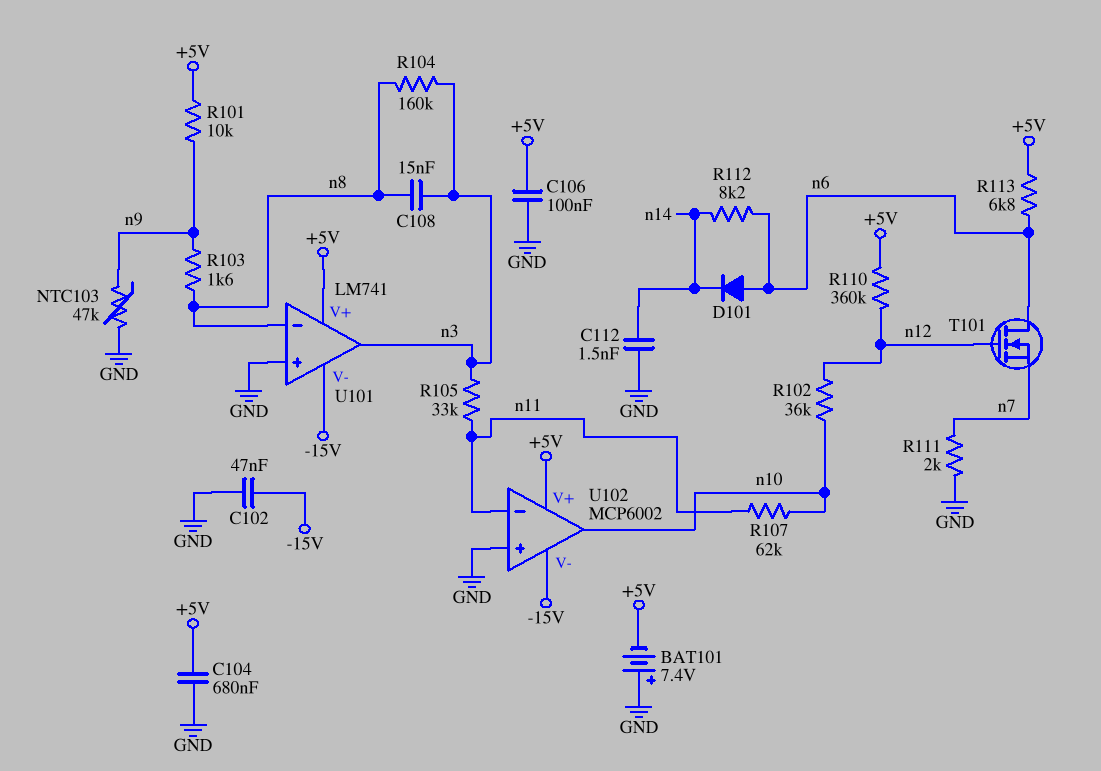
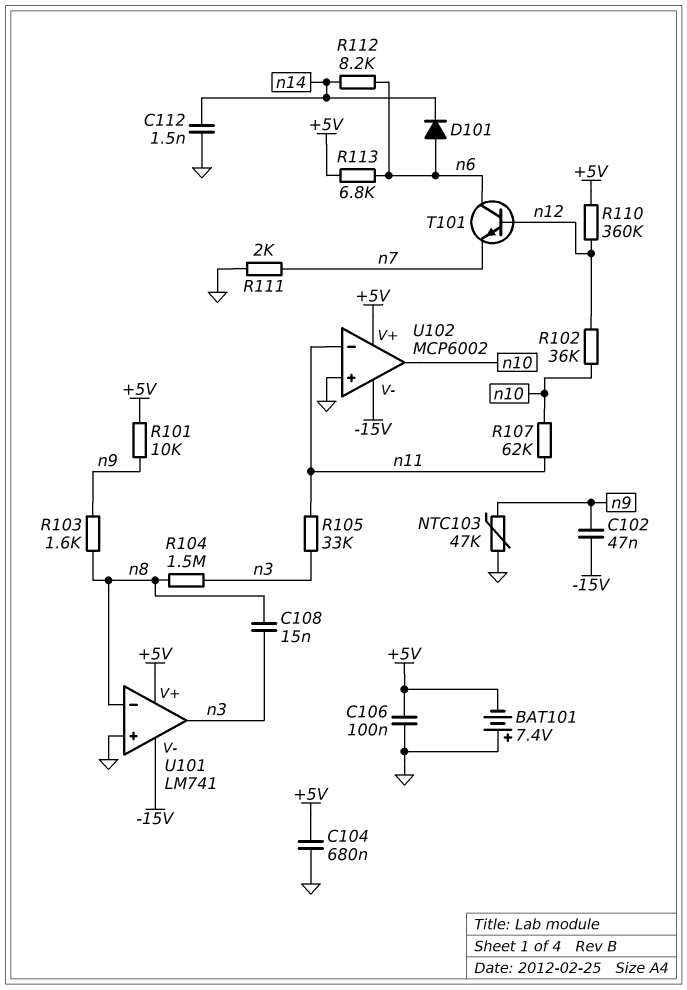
C102: 47nF (-15V, GND) -> 47nF (-15V, n9)
R104: 160k (n3, n8) -> 1.5M (n3, n8)
T101: NMOS (G n12, D n6, S n7) -> NPN (B n12, C n6, E n7)

